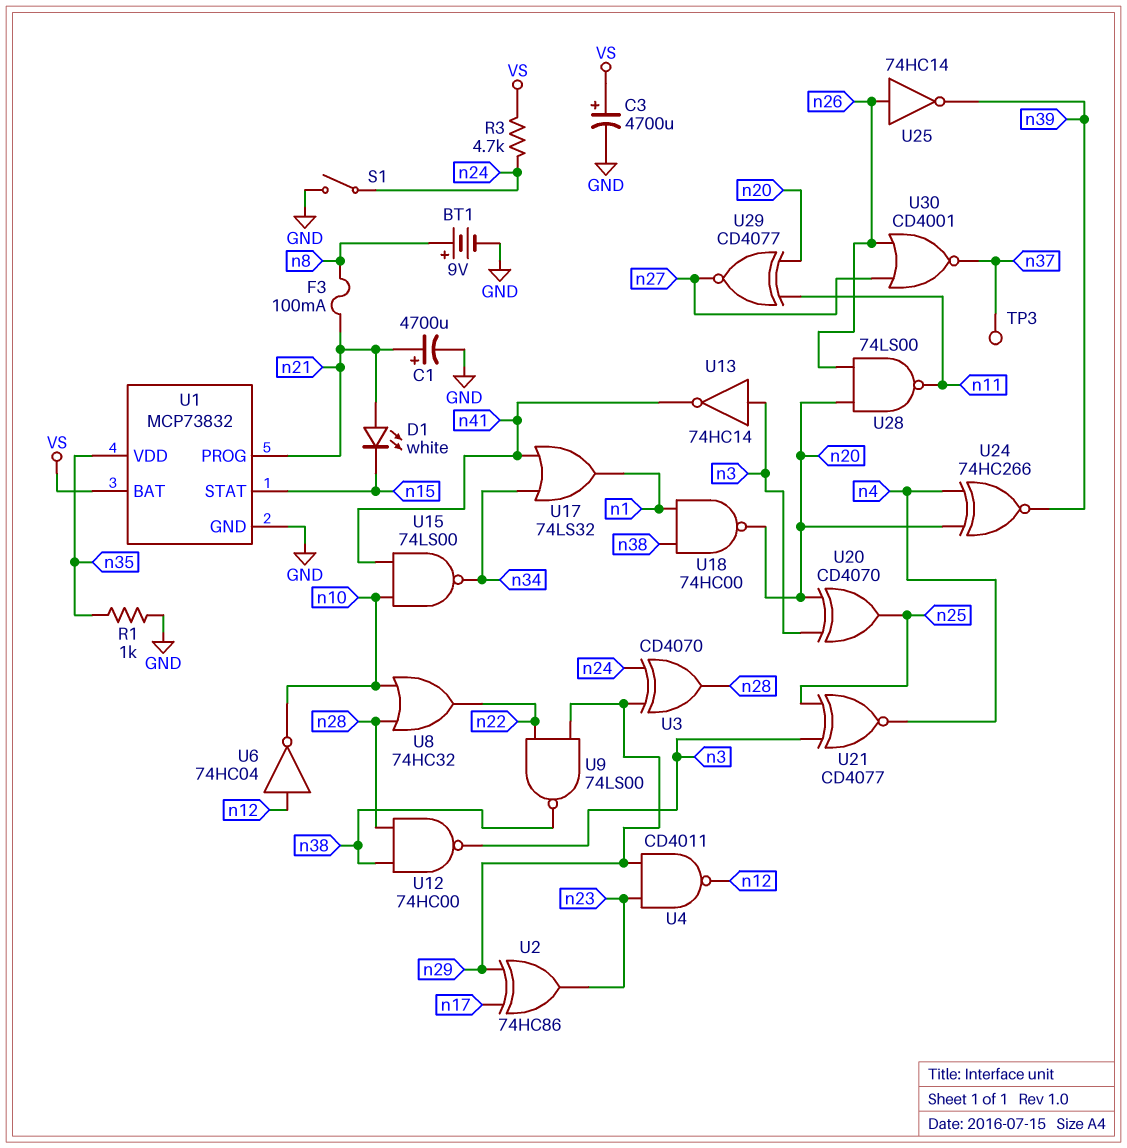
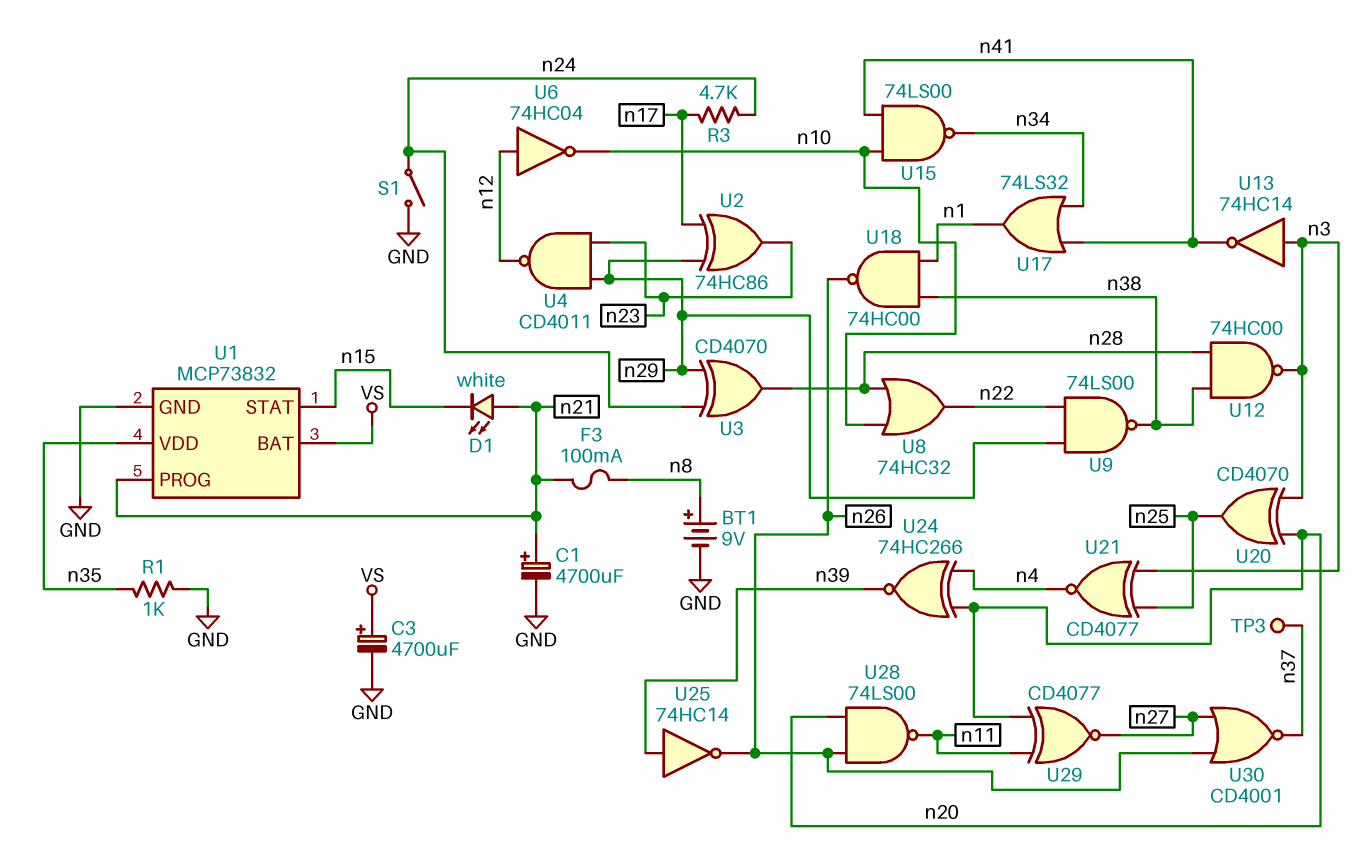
R3: 4.7k (VS, n24) -> 4.7k (n17, n24)
U18: NAND 74HC00 (in n1, in n38, out n20) -> NAND 74HC00 (in n1, in n38, out n26)
U25: NOT 74HC14 (in n26, out n39) -> NOT 74HC14 (in n39, out n26)

